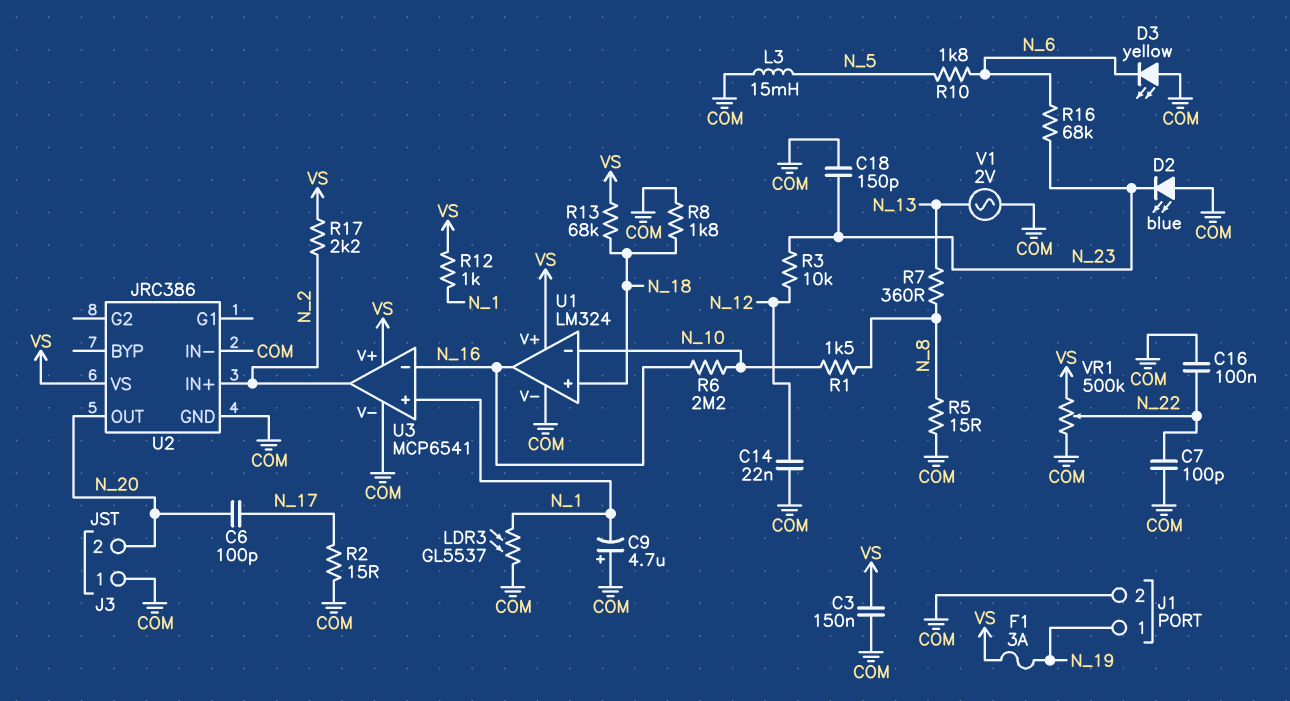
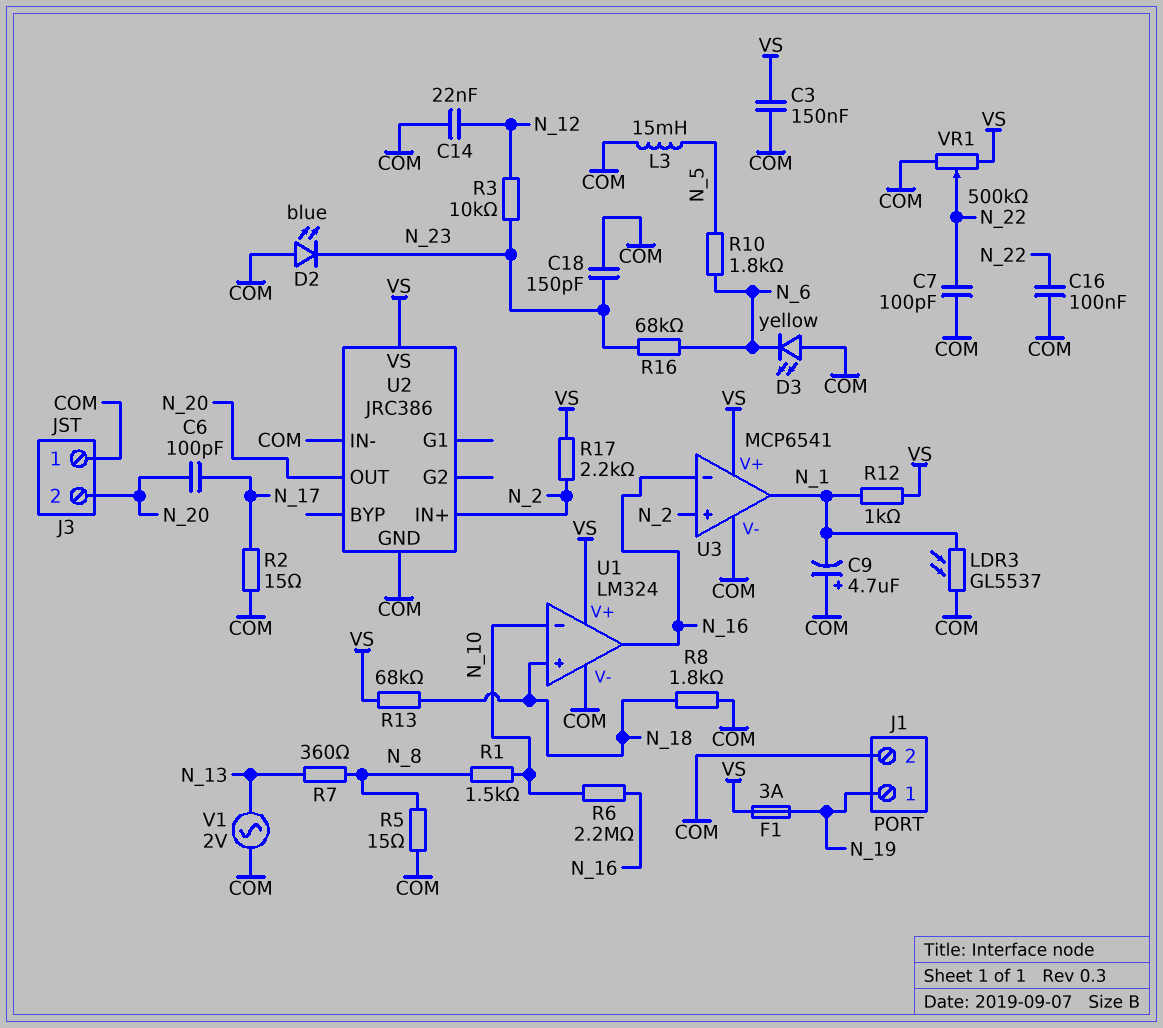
U3 pin in+: N_1 -> N_2
U3 pin out: N_2 -> N_1

